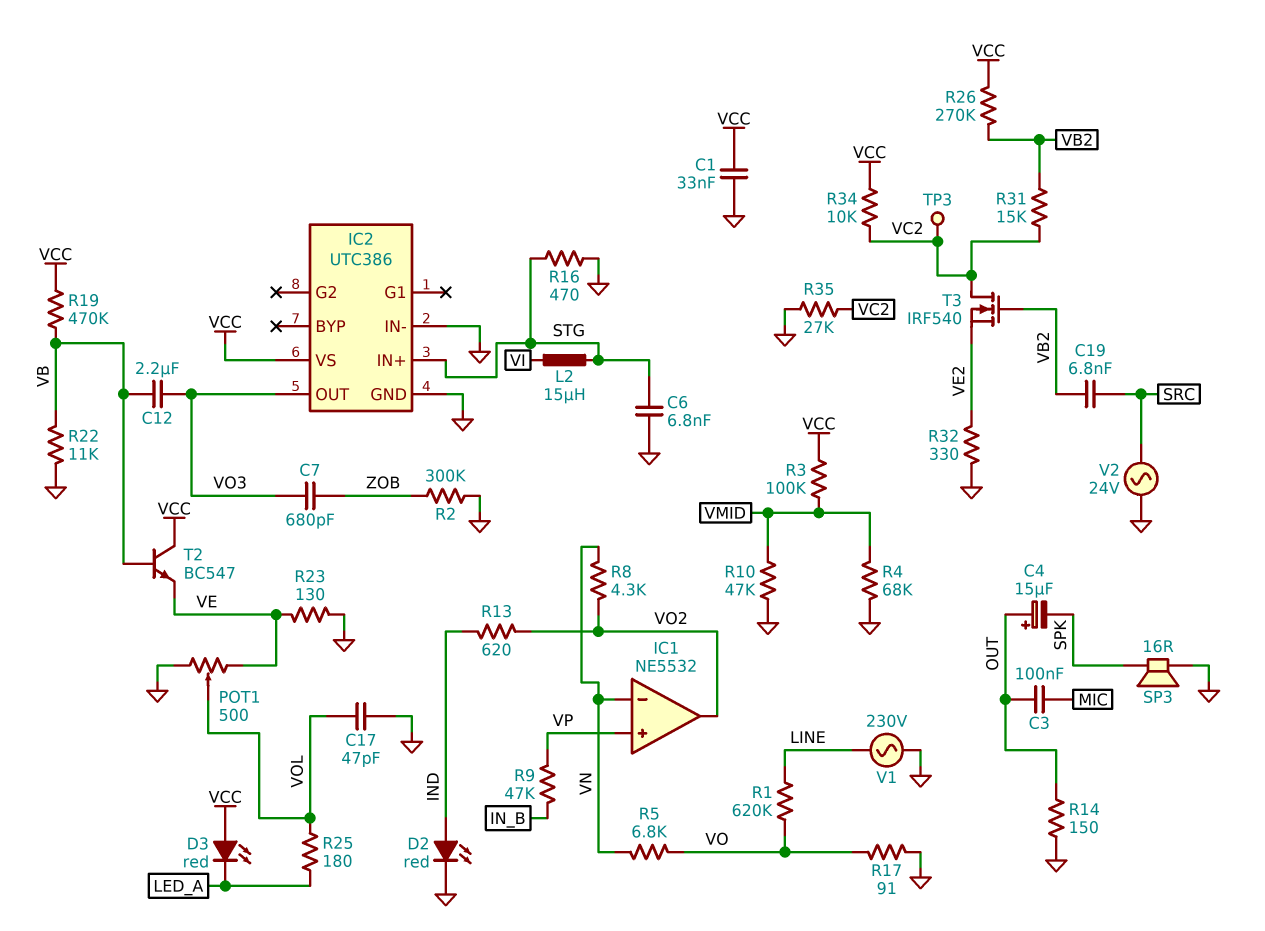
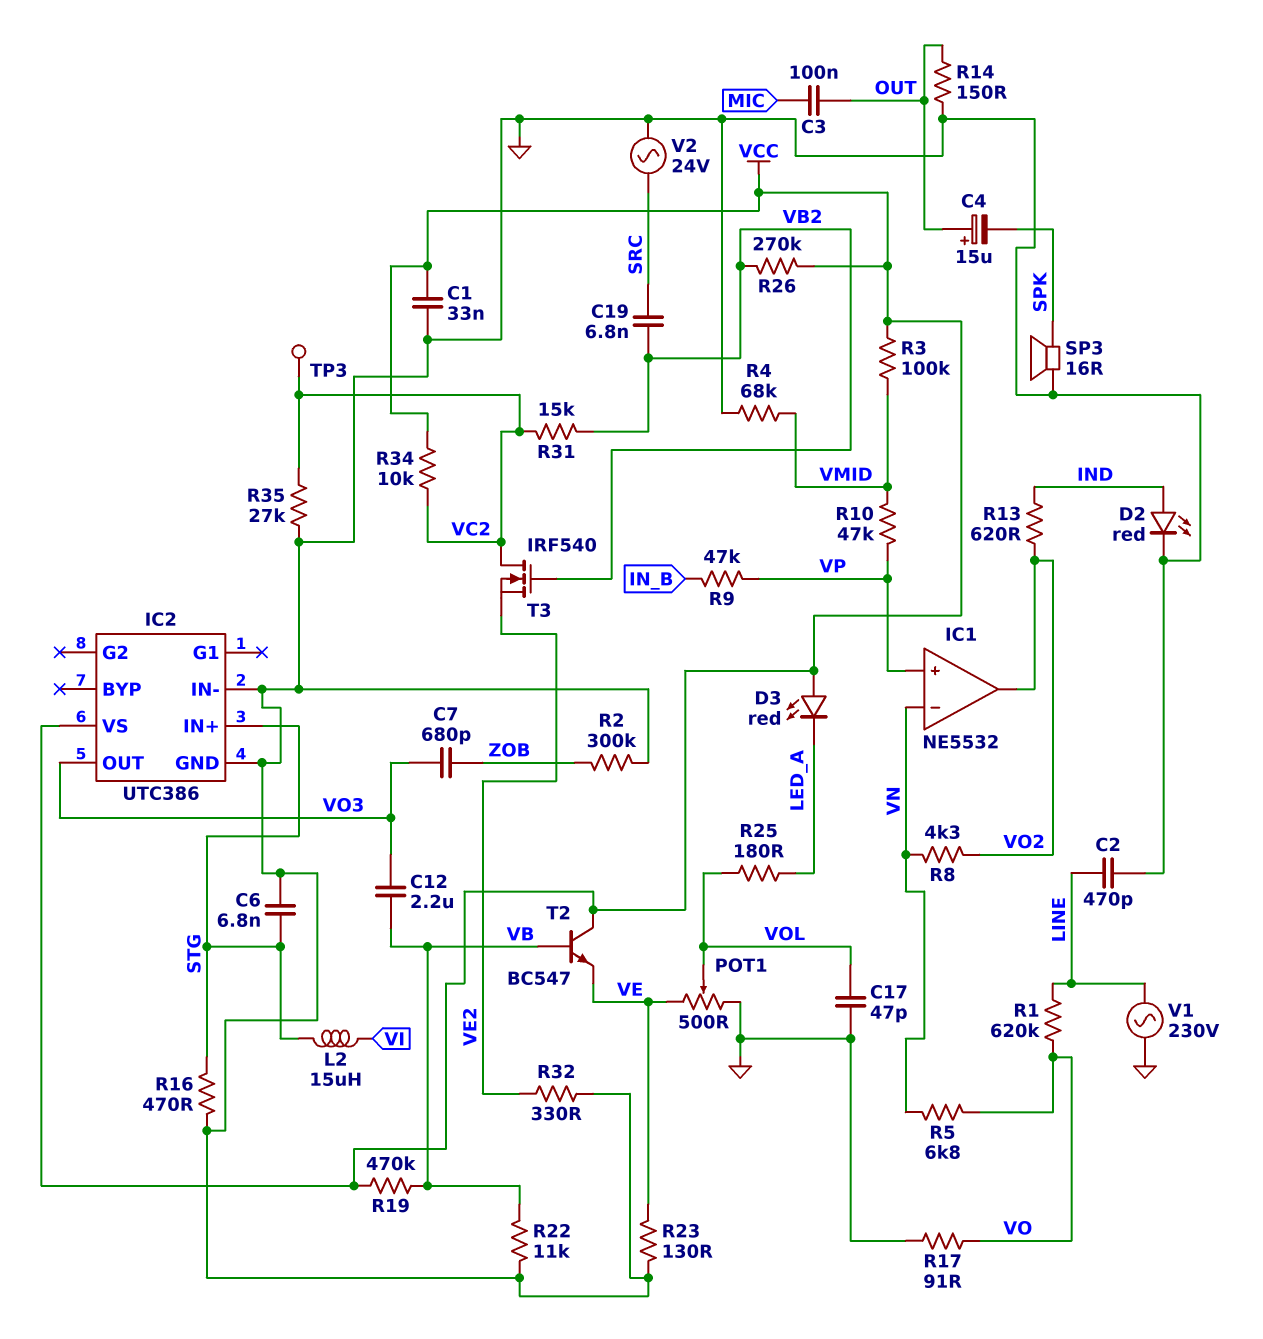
C2: none -> 470pF (GND, LINE)
R10: 47k (GND, VMID) -> 47k (VMID, VP)

